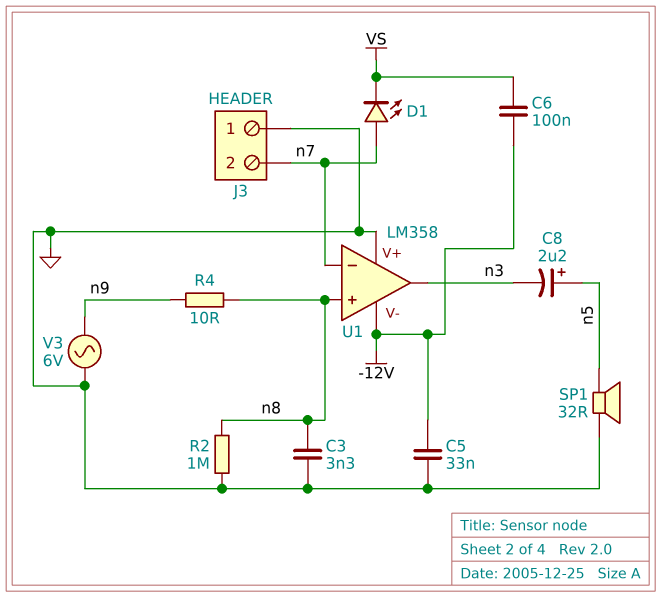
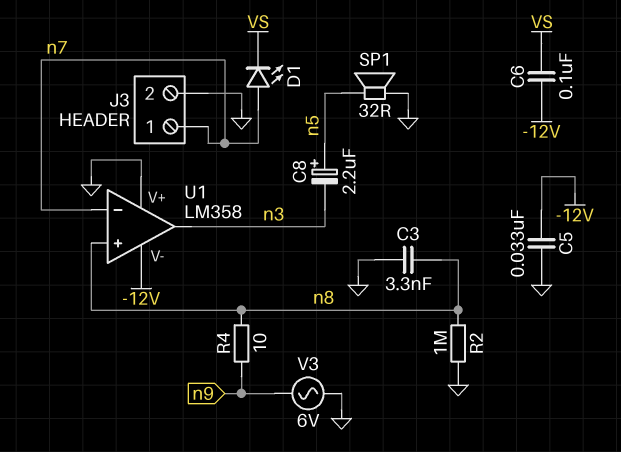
J3 pin 1: GND -> n7
J3 pin 2: n7 -> GND

